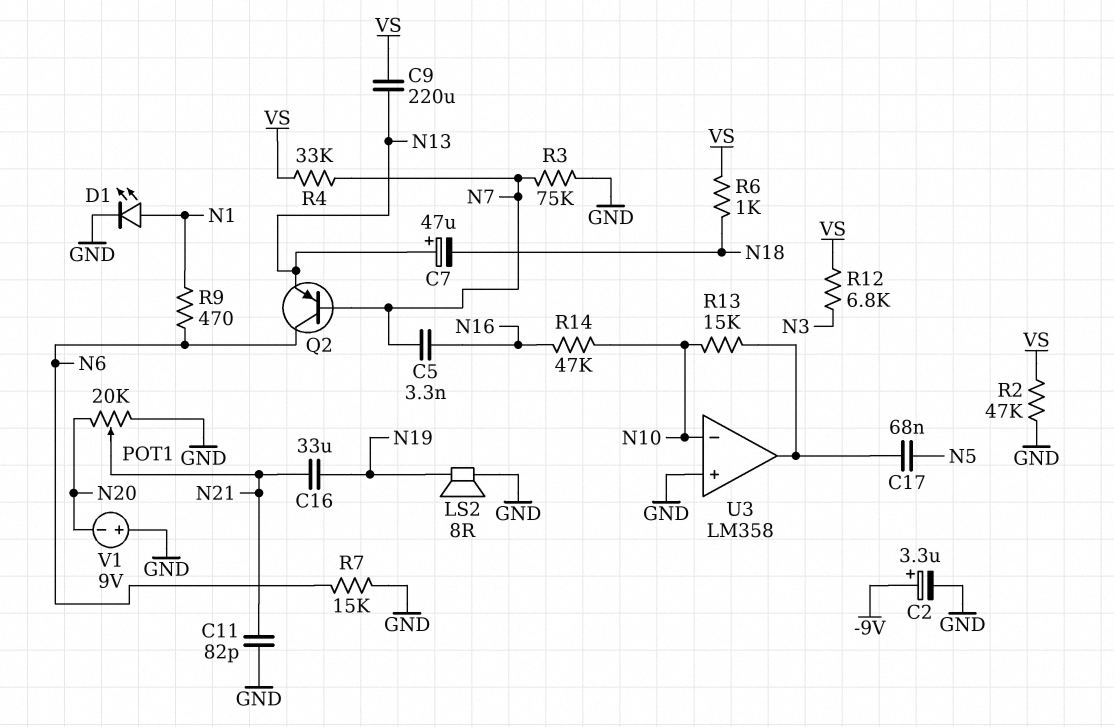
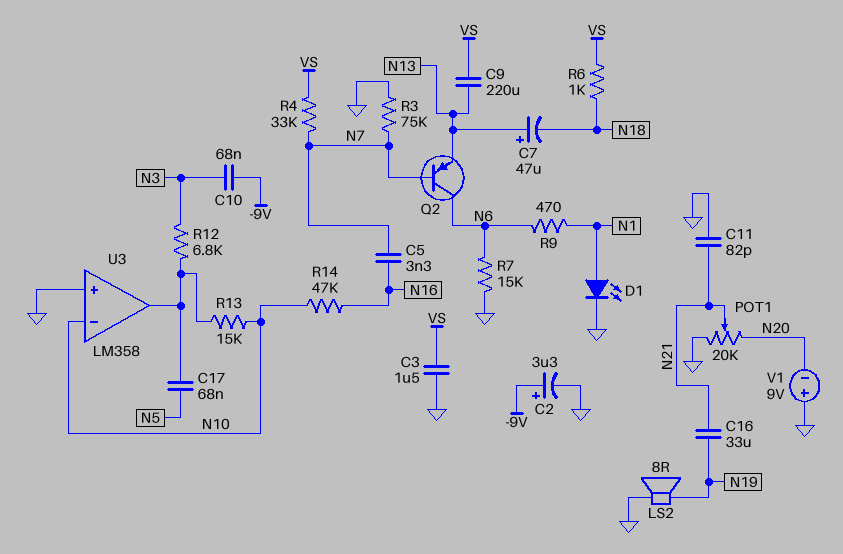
C3: none -> 1.5uF (GND, VS)
C10: none -> 68nF (-9V, N3)
R2: 47k (GND, VS) -> none
R12: 6.8k (N3, VS) -> 6.8k (N3, U3/out)

